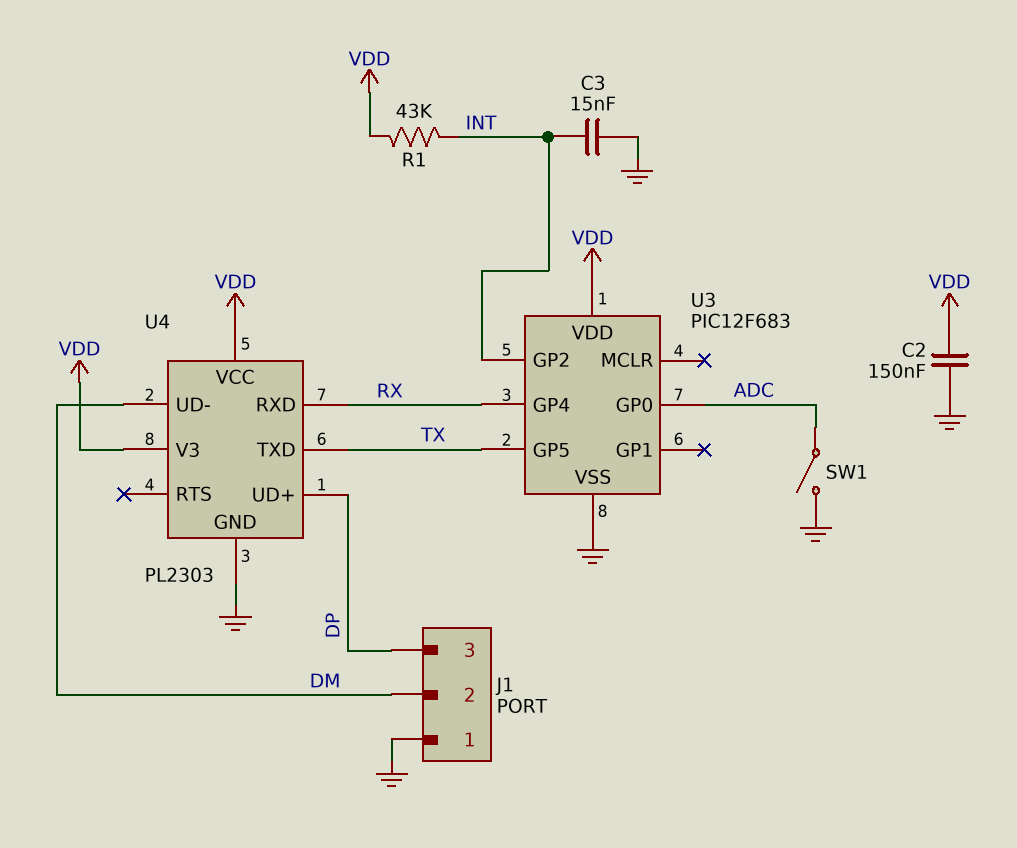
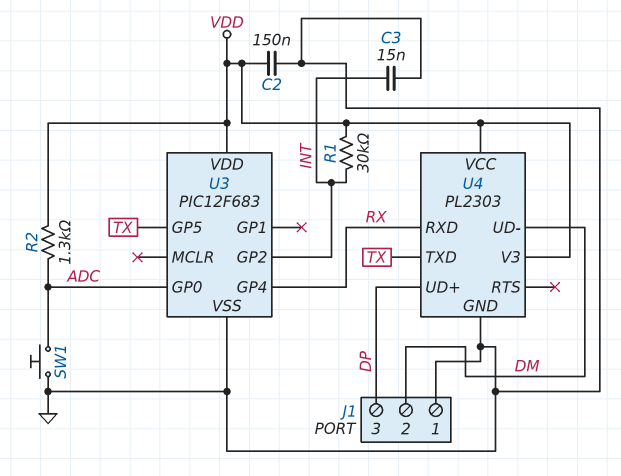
R1: 43k (INT, VDD) -> 30k (INT, VDD)
R2: none -> 1.3k (ADC, VDD)
SW1: switch (ADC, GND) -> button (ADC, GND)

